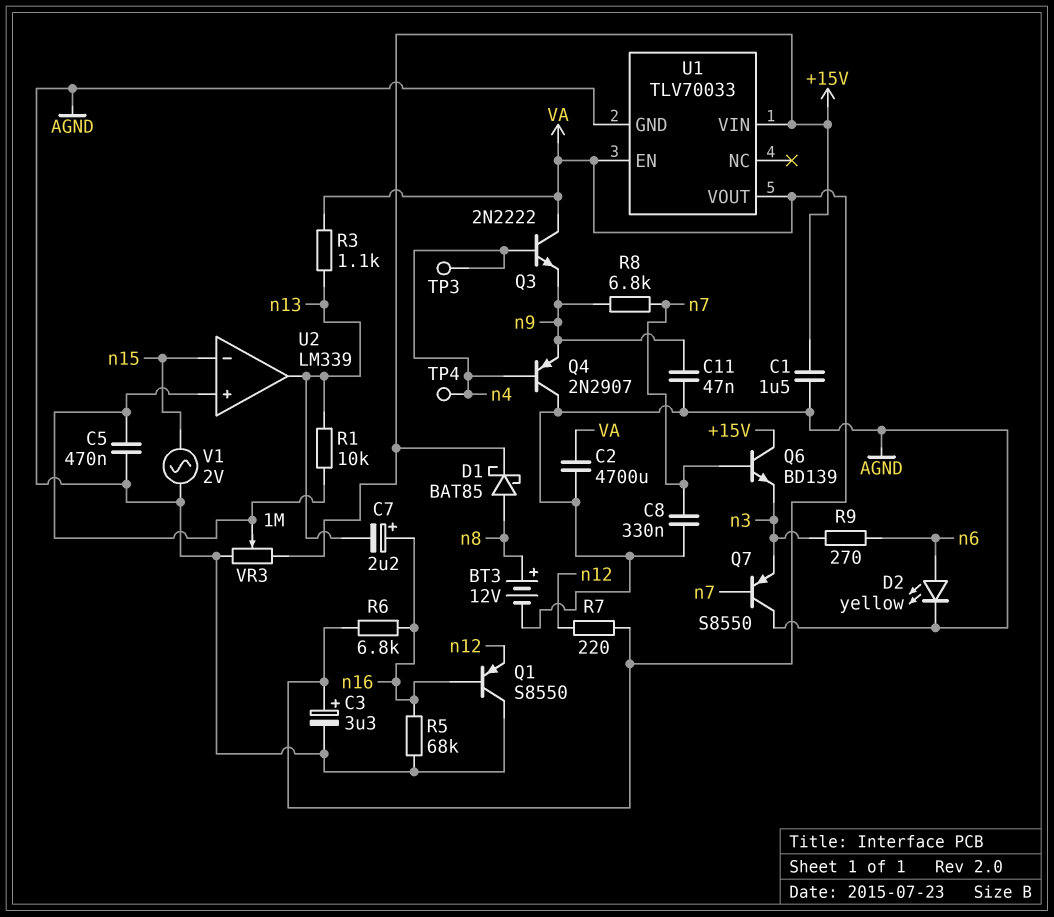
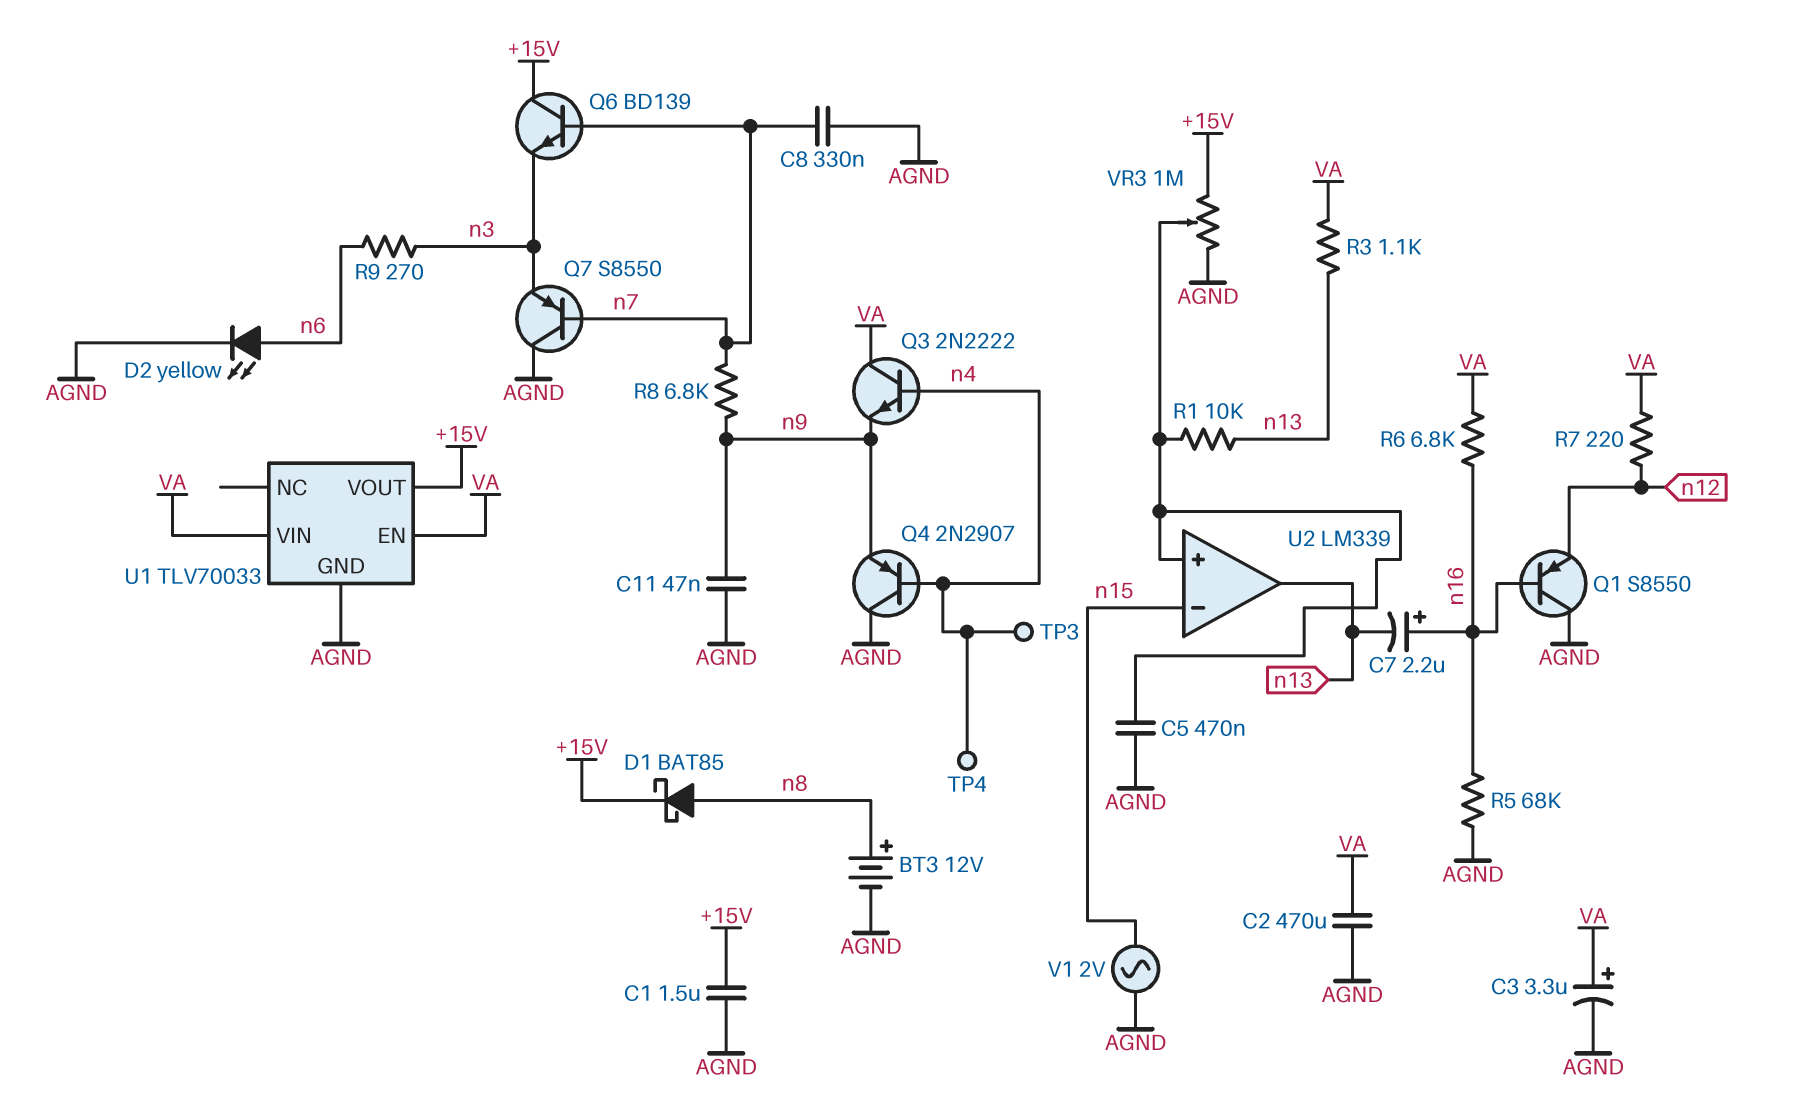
C2: 4700uF (AGND, VA) -> 470uF (AGND, VA)
U1 pin VIN: +15V -> VA
U1 pin VOUT: VA -> +15V

